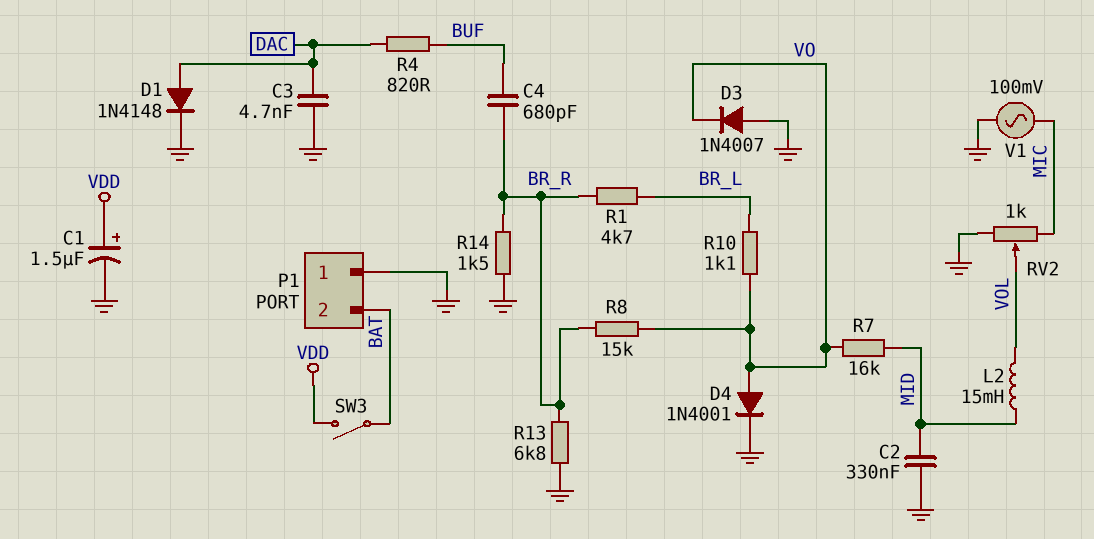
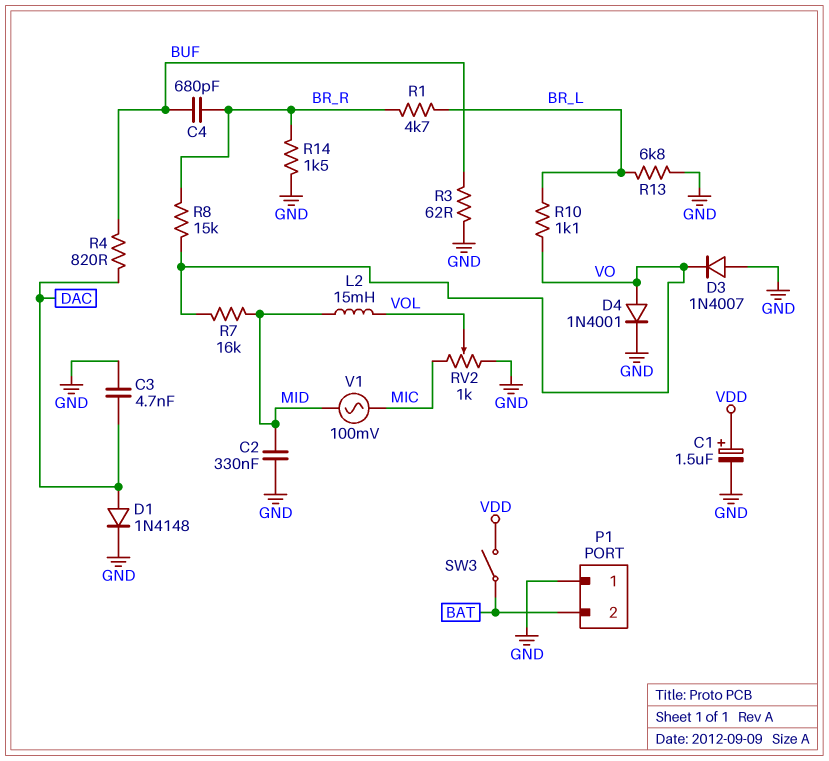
R3: none -> 62 (BUF, GND)
R13: 6.8k (BR_R, GND) -> 6.8k (BR_L, GND)
V1: AC 100mV (GND, MIC) -> AC 100mV (MIC, MID)

